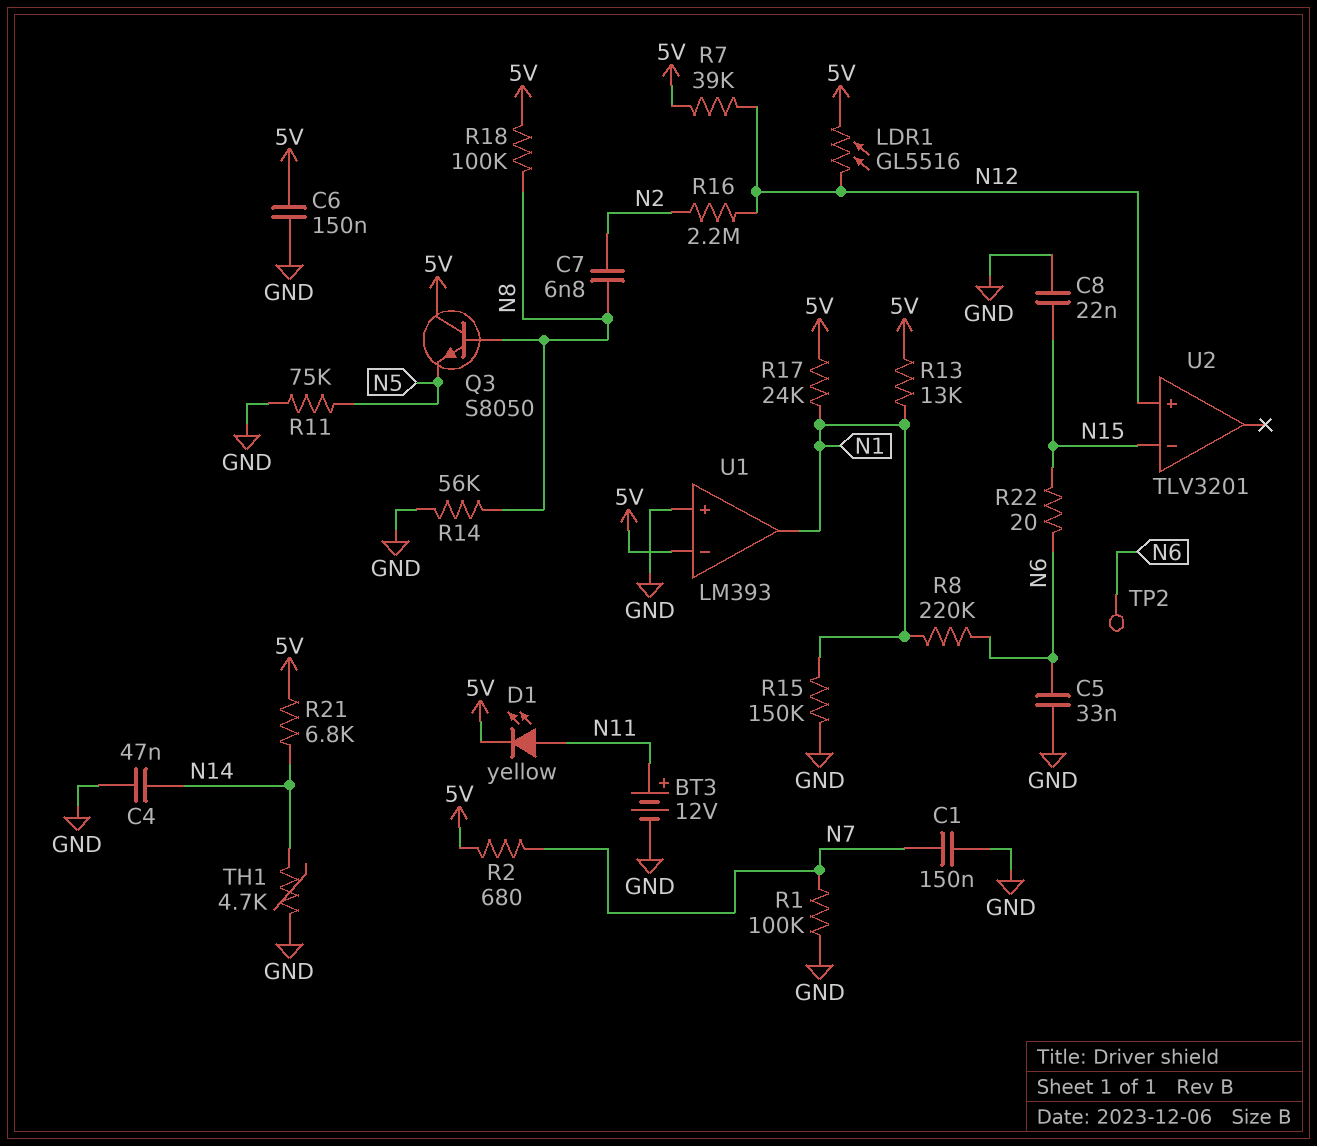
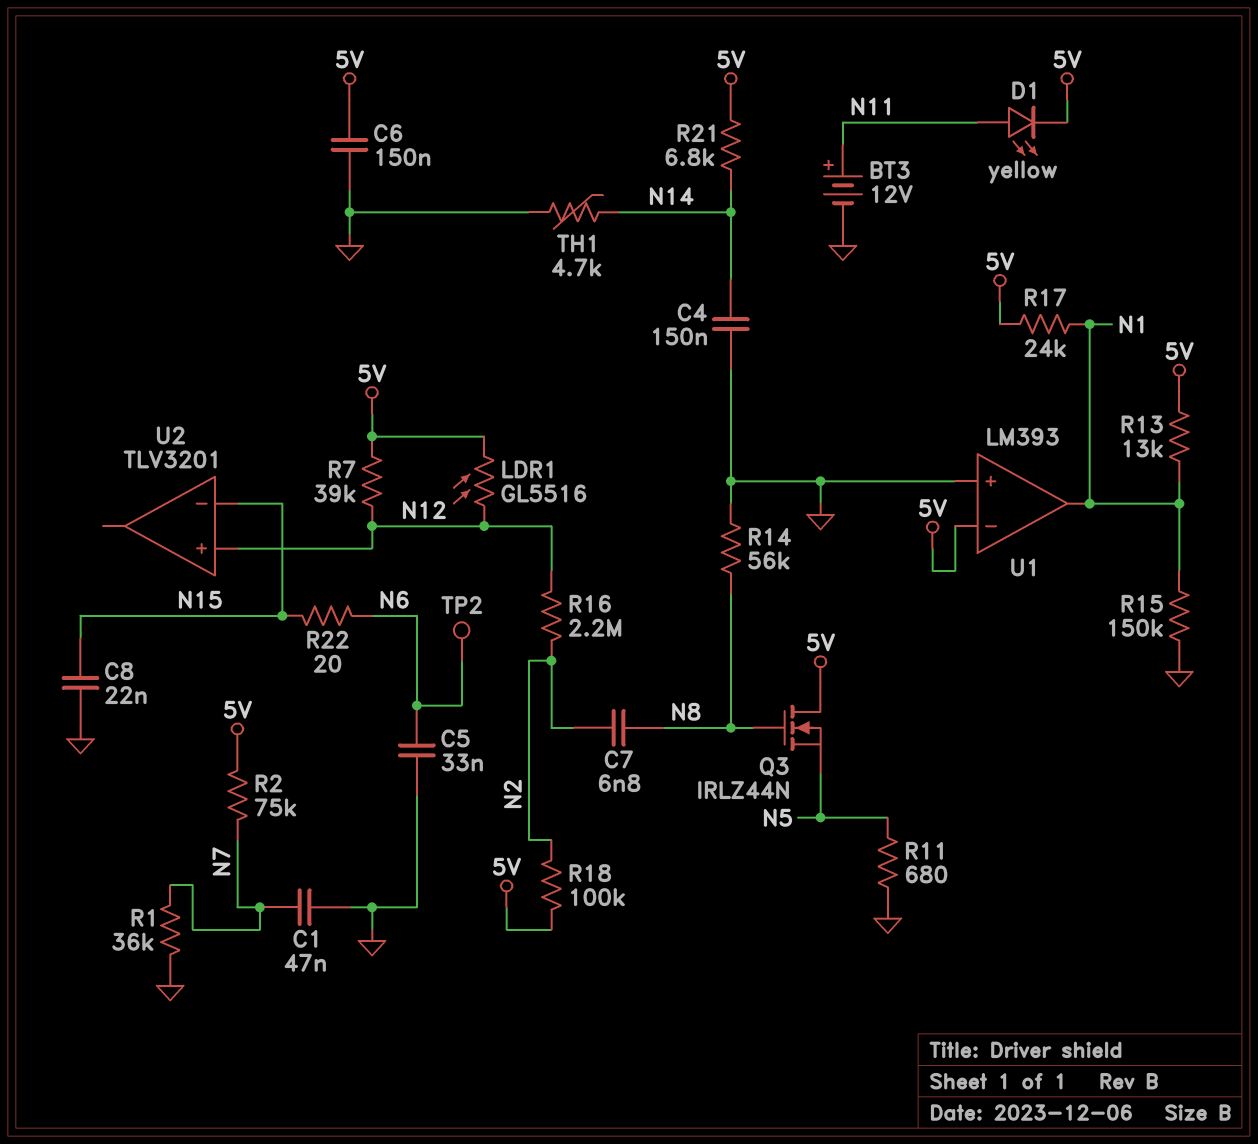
C1: 150nF (GND, N7) -> 47nF (GND, N7)
C4: 47nF (GND, N14) -> 150nF (GND, N14)
Q3: NPN S8050 (B N8, C 5V, E N5) -> NMOS IRLZ44N (G N8, D 5V, S N5)
R1: 100k (GND, N7) -> 36k (GND, N7)
R2: 680 (5V, N7) -> 75k (5V, N7)
R8: 220k (N1, N6) -> none
R11: 75k (GND, N5) -> 680 (GND, N5)
R18: 100k (5V, N8) -> 100k (5V, N2)

